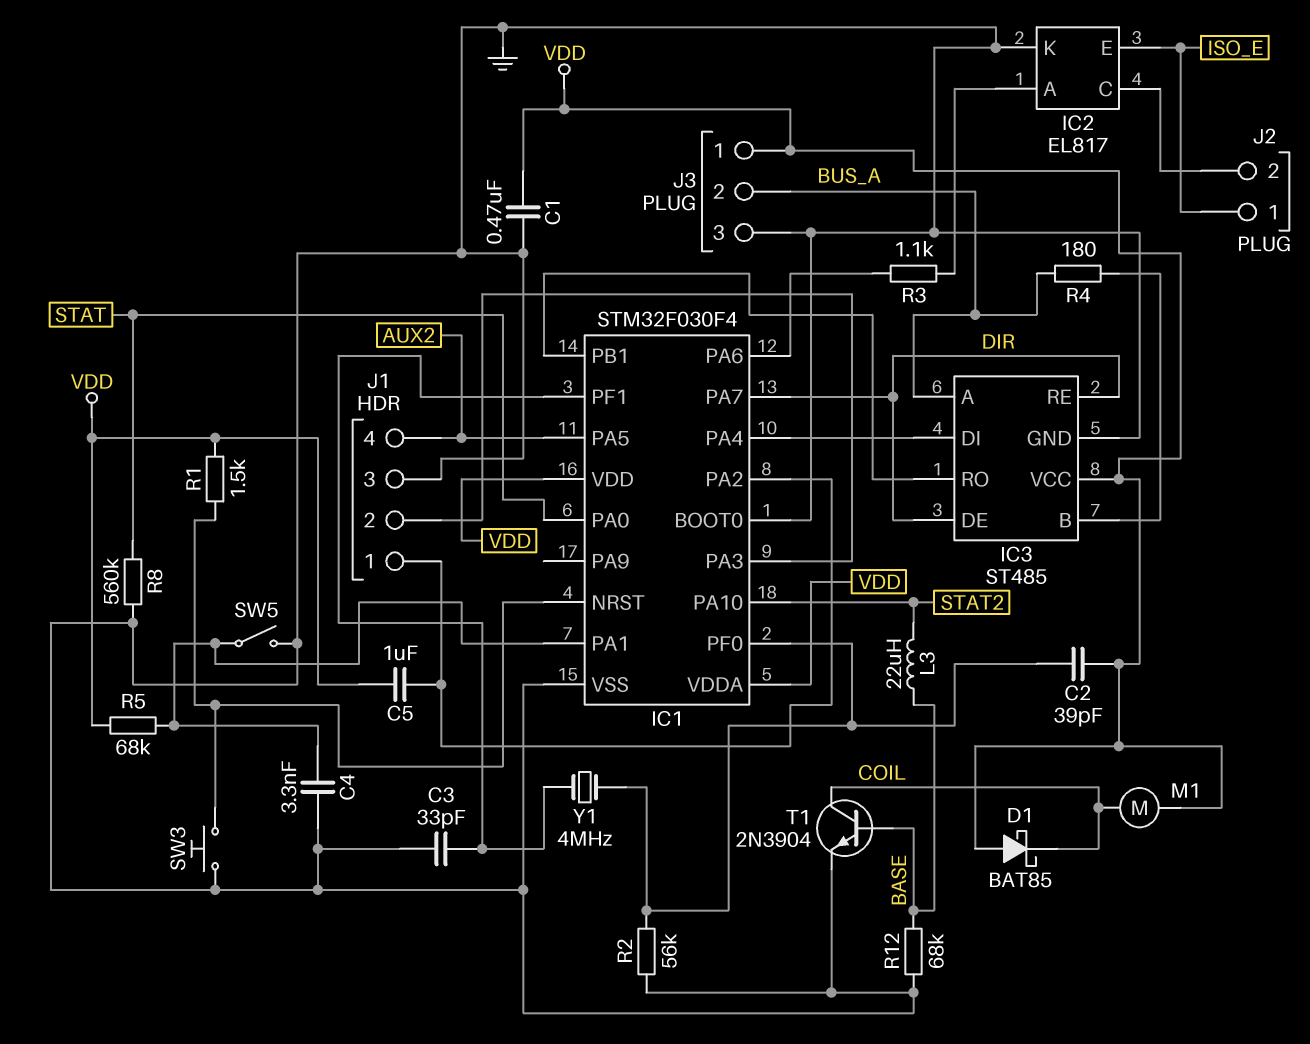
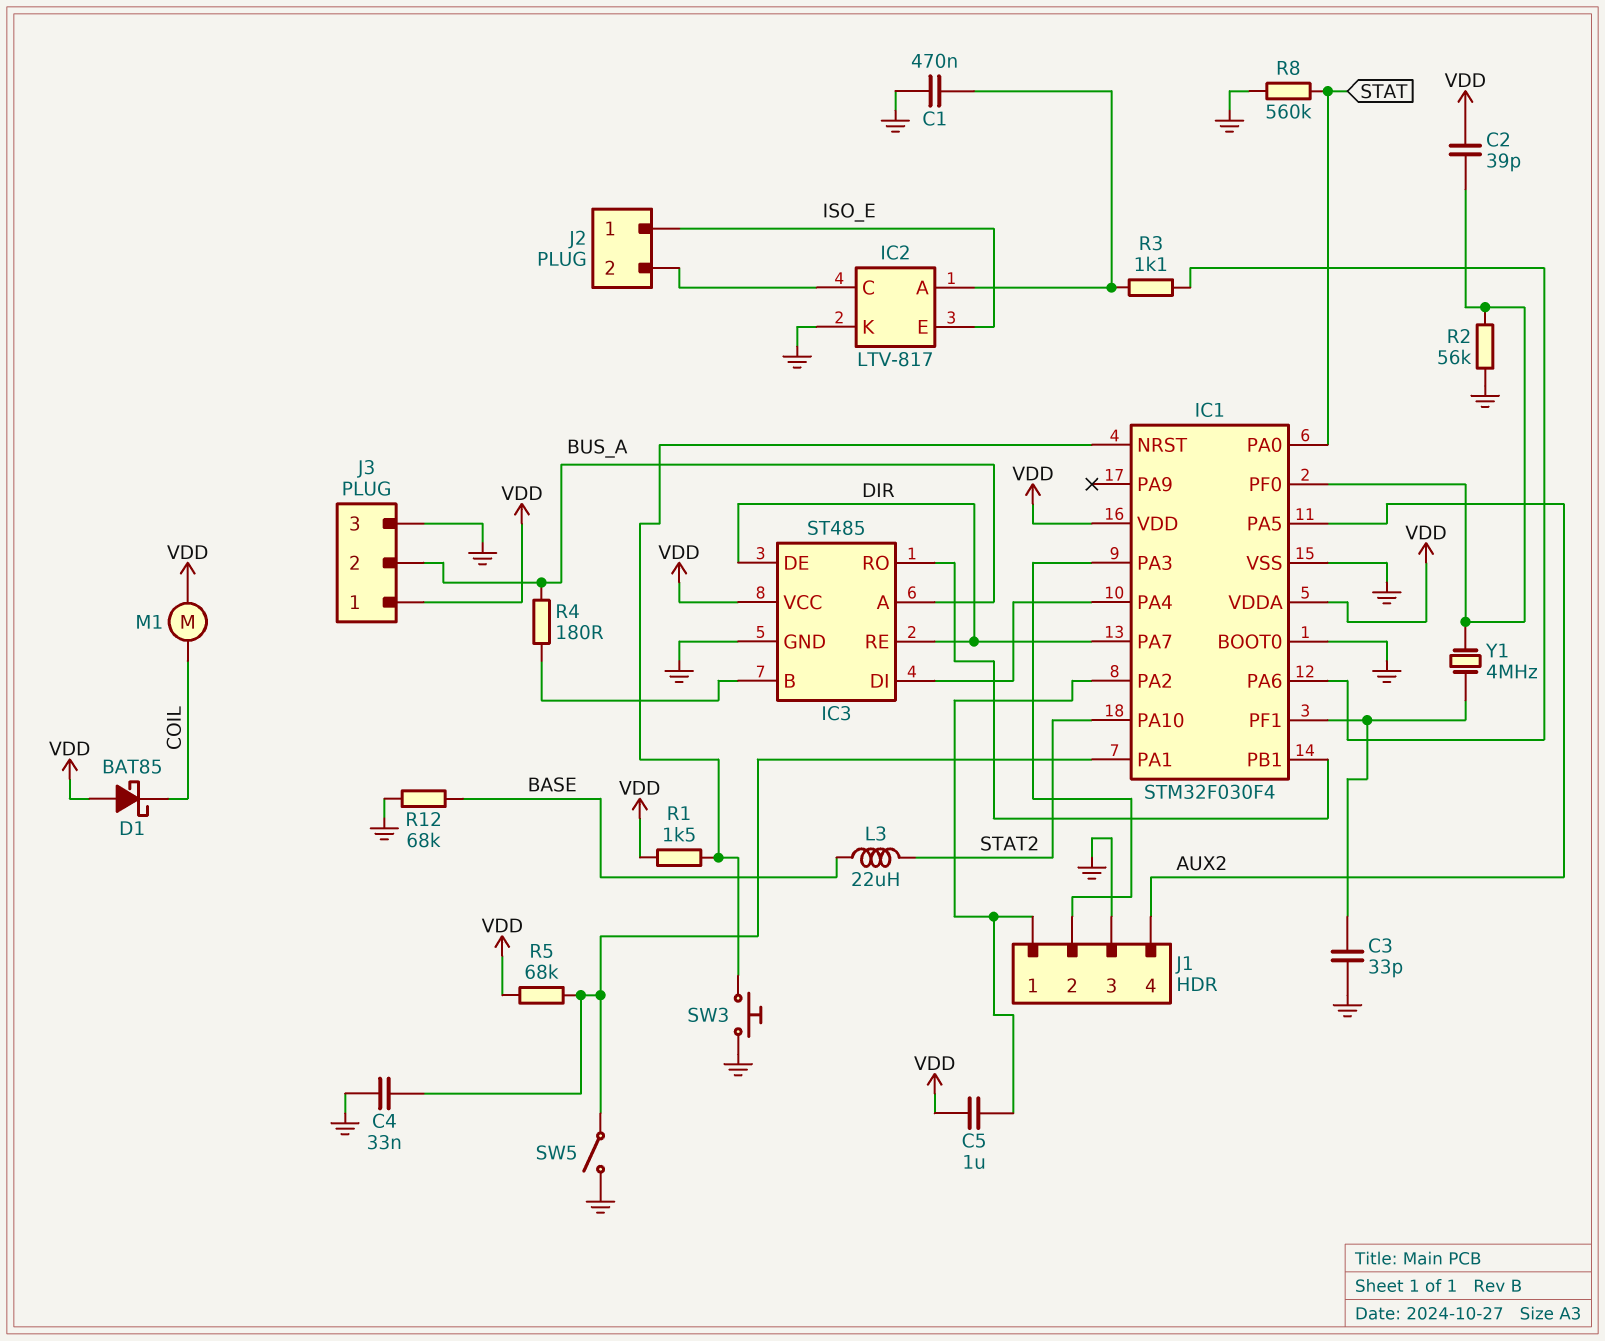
C1: 470nF (GND, VDD) -> 470nF (GND, IC2/A)
C4: 3.3nF (GND, IC1/PA1) -> 33nF (GND, IC1/PA1)
IC2: EL817 -> LTV-817
T1: NPN 2N3904 (B BASE, C COIL, E GND) -> none

